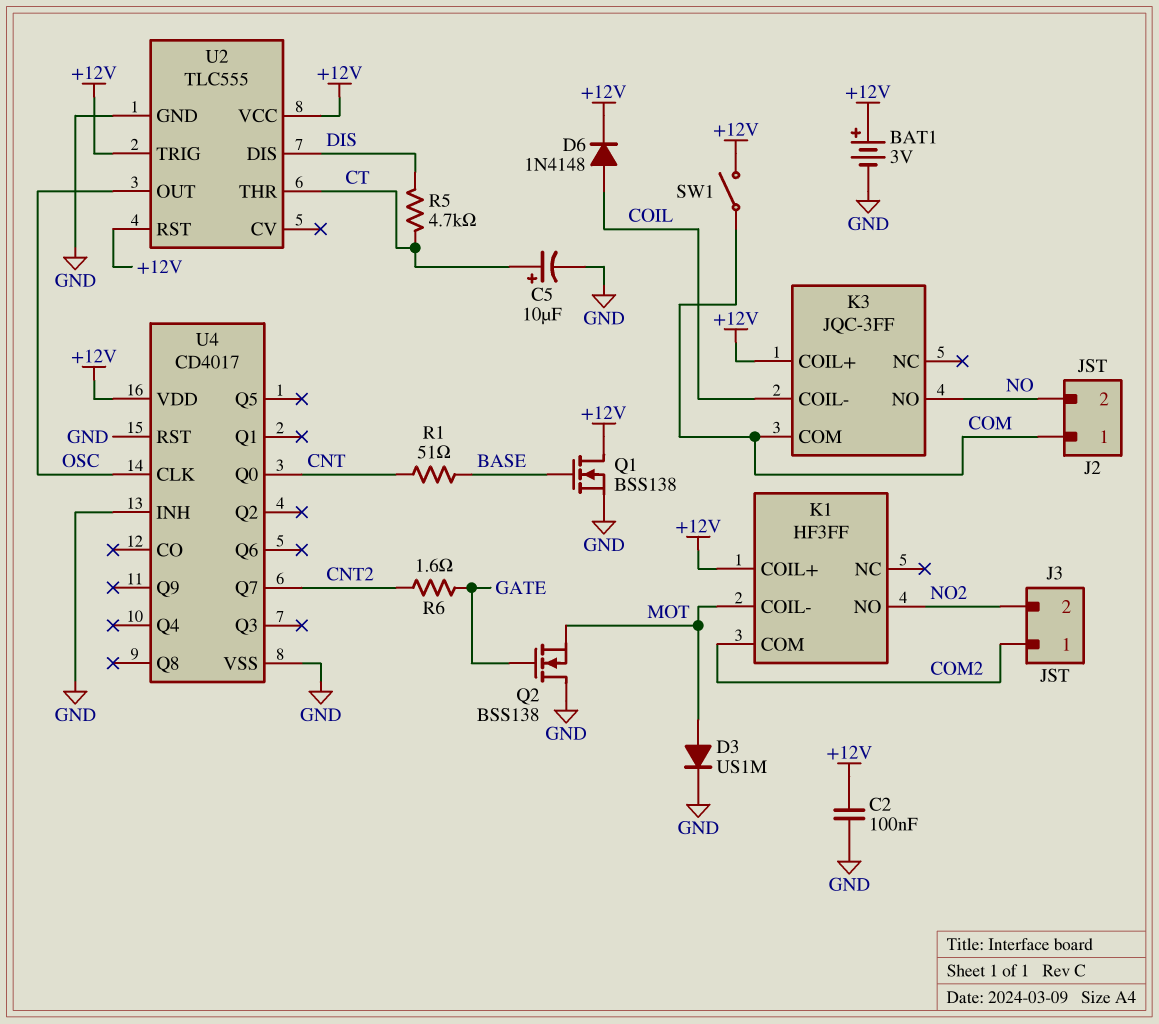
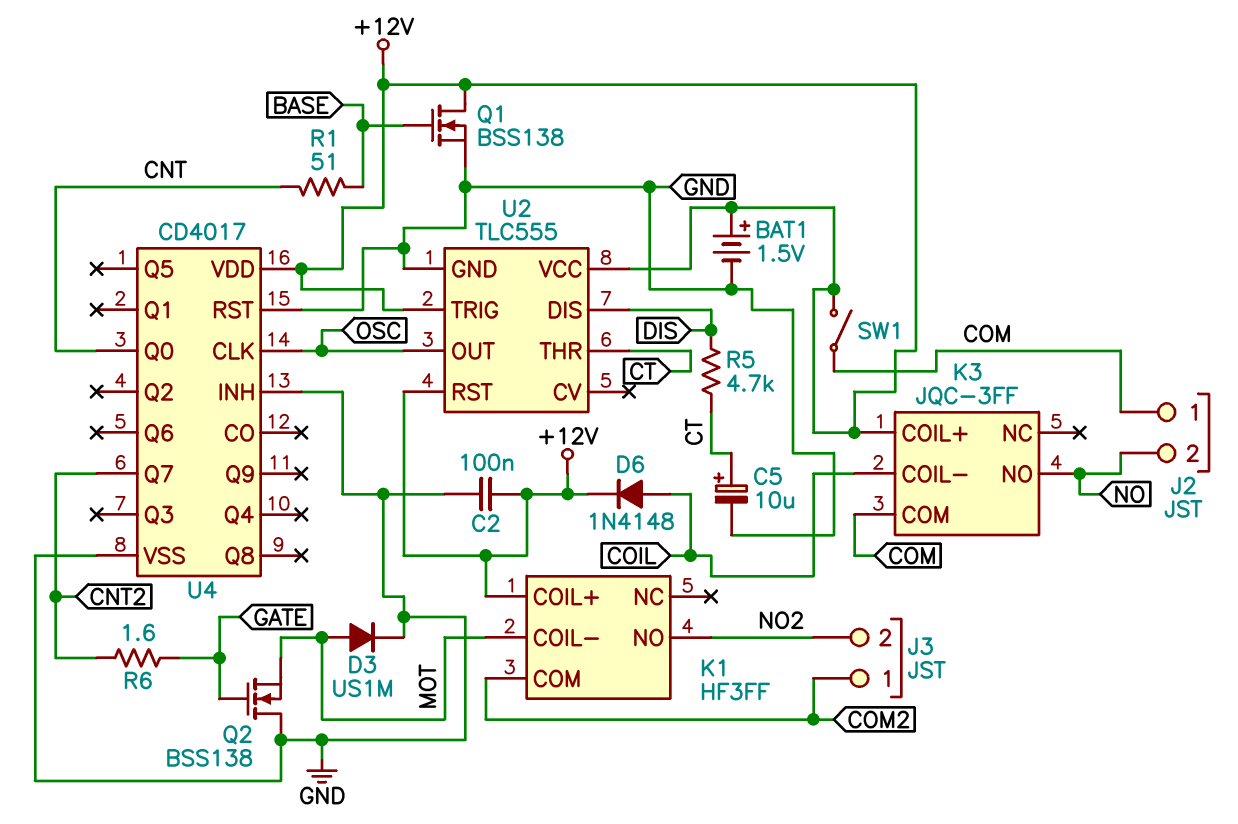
BAT1: 3V (plus +12V, minus GND) -> 1.5V (plus +12V, minus GND)

